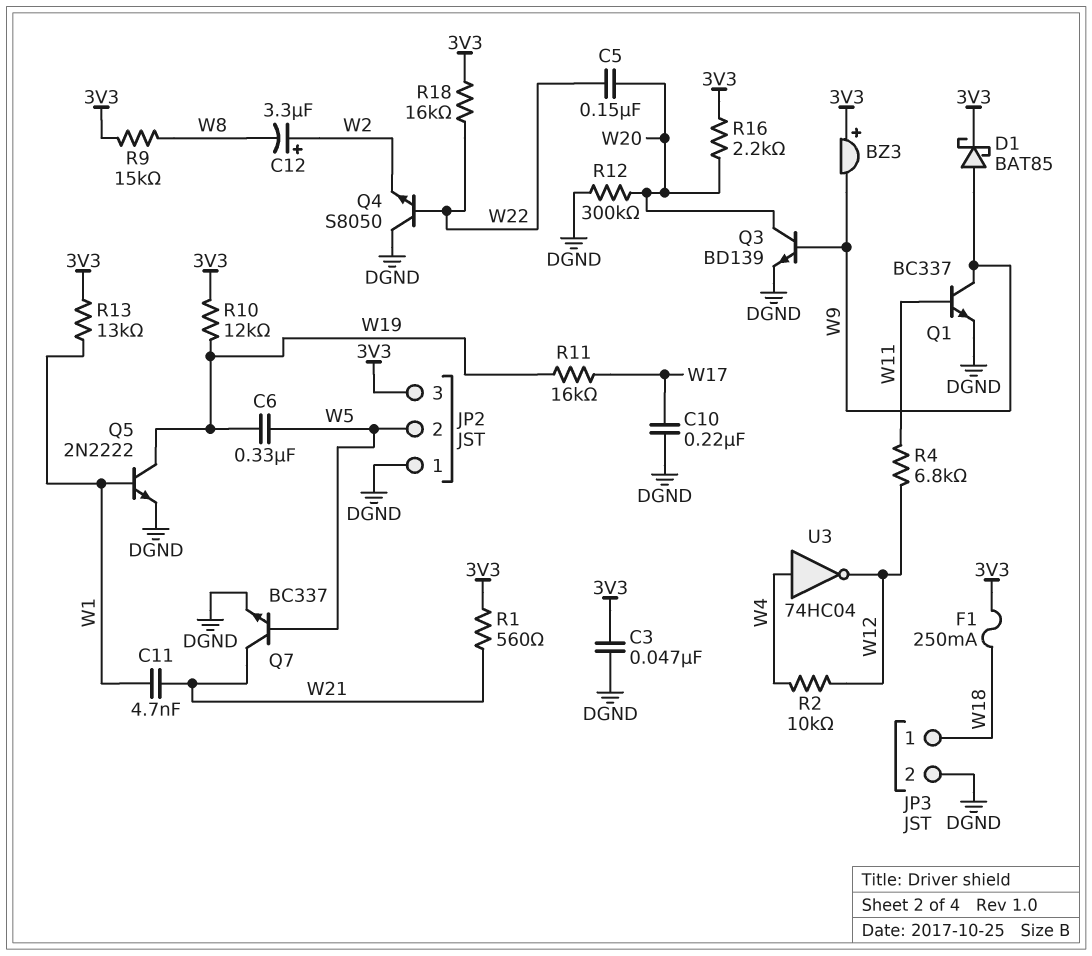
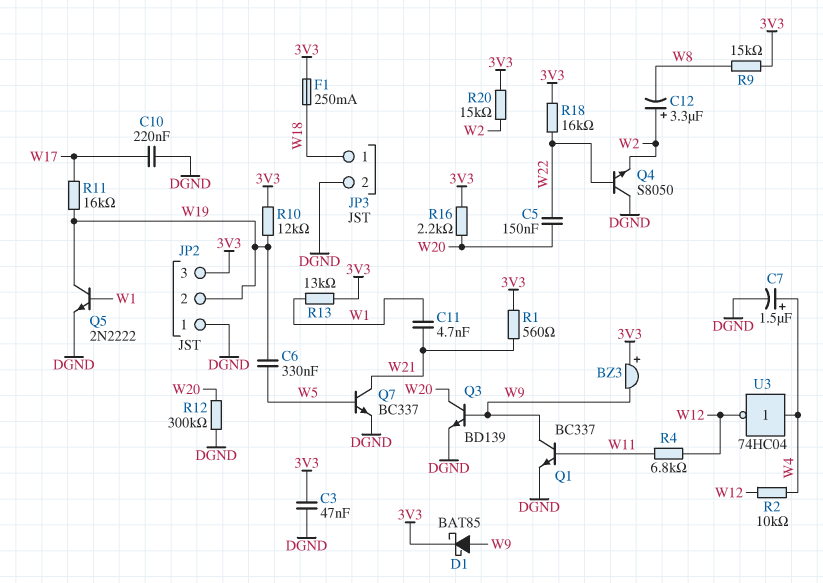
C7: none -> 1.5uF (plus W4, minus DGND)
JP2 pin 2: W5 -> W19
R20: none -> 15k (3V3, W2)

